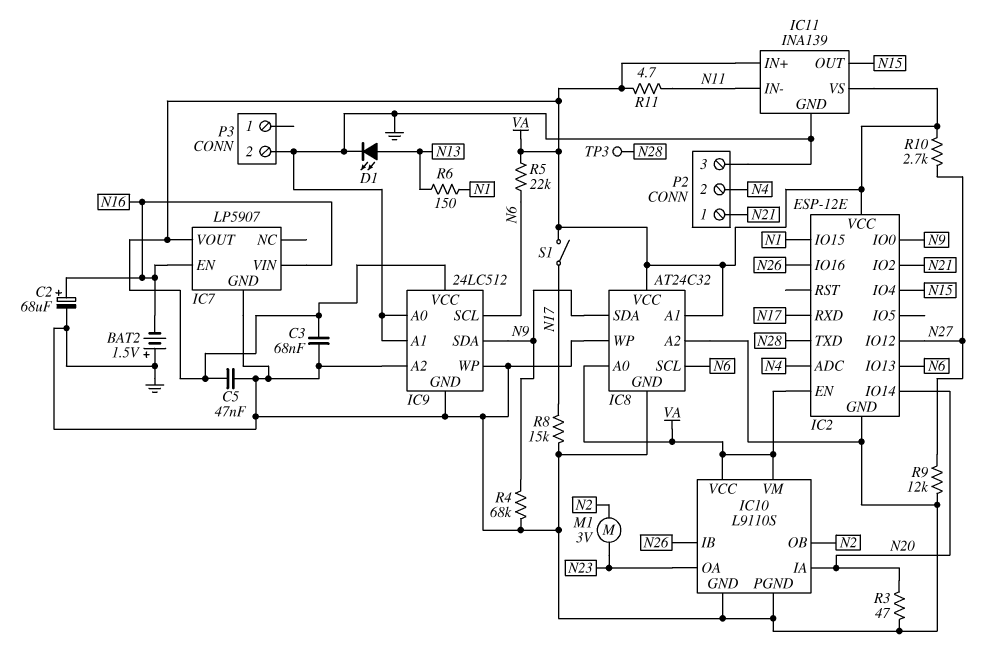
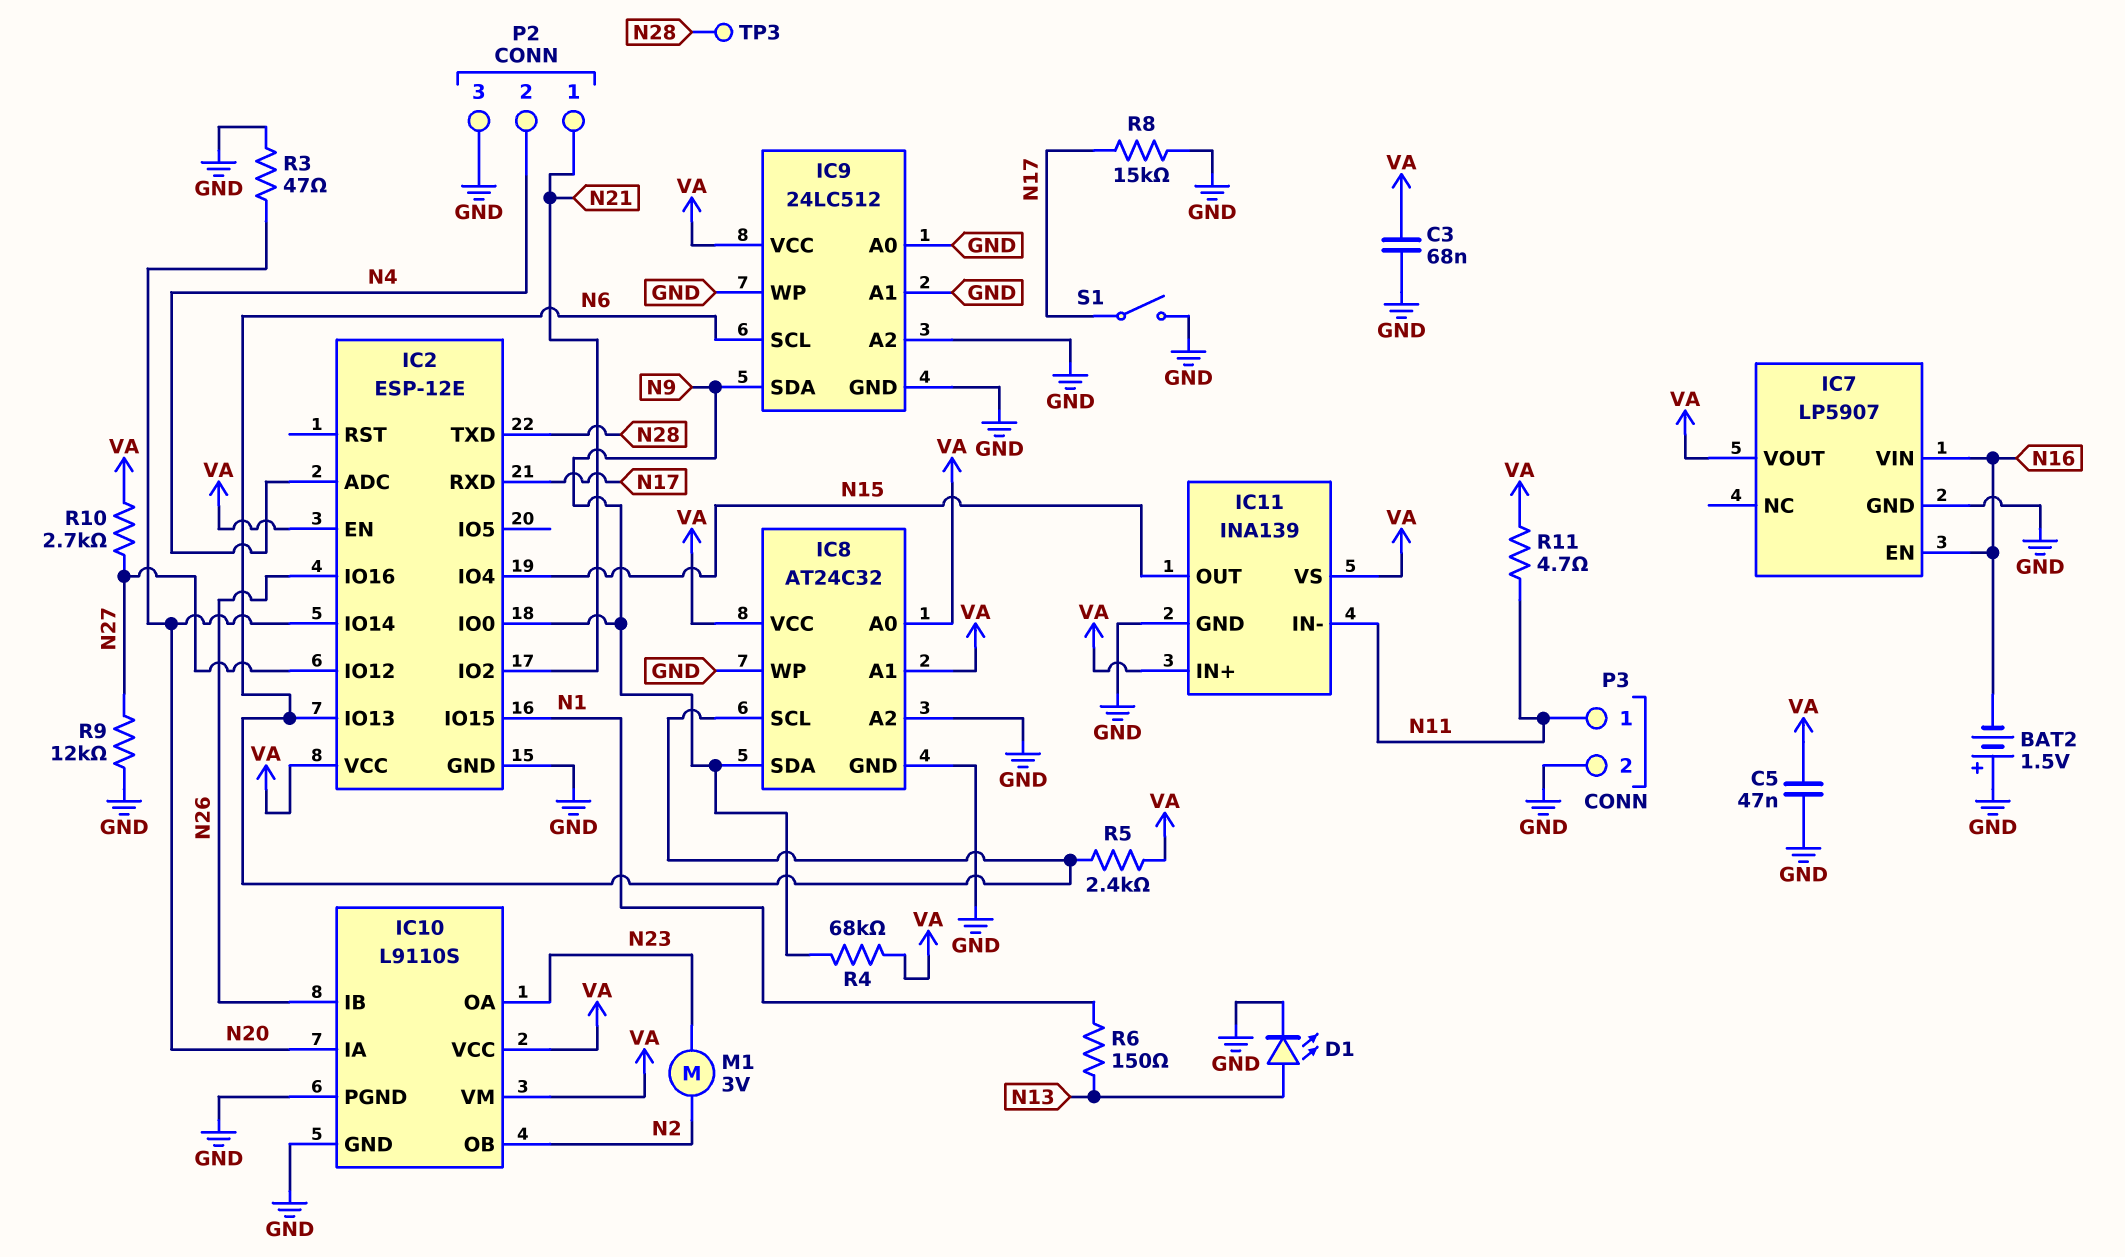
C2: 68uF (plus N16, minus GND) -> none
P3 pin 1: none -> N11
R4: 68k (GND, N9) -> 68k (N9, VA)
R5: 22k (N6, VA) -> 2.4k (N6, VA)
S1: switch (N17, VA) -> switch (GND, N17)

